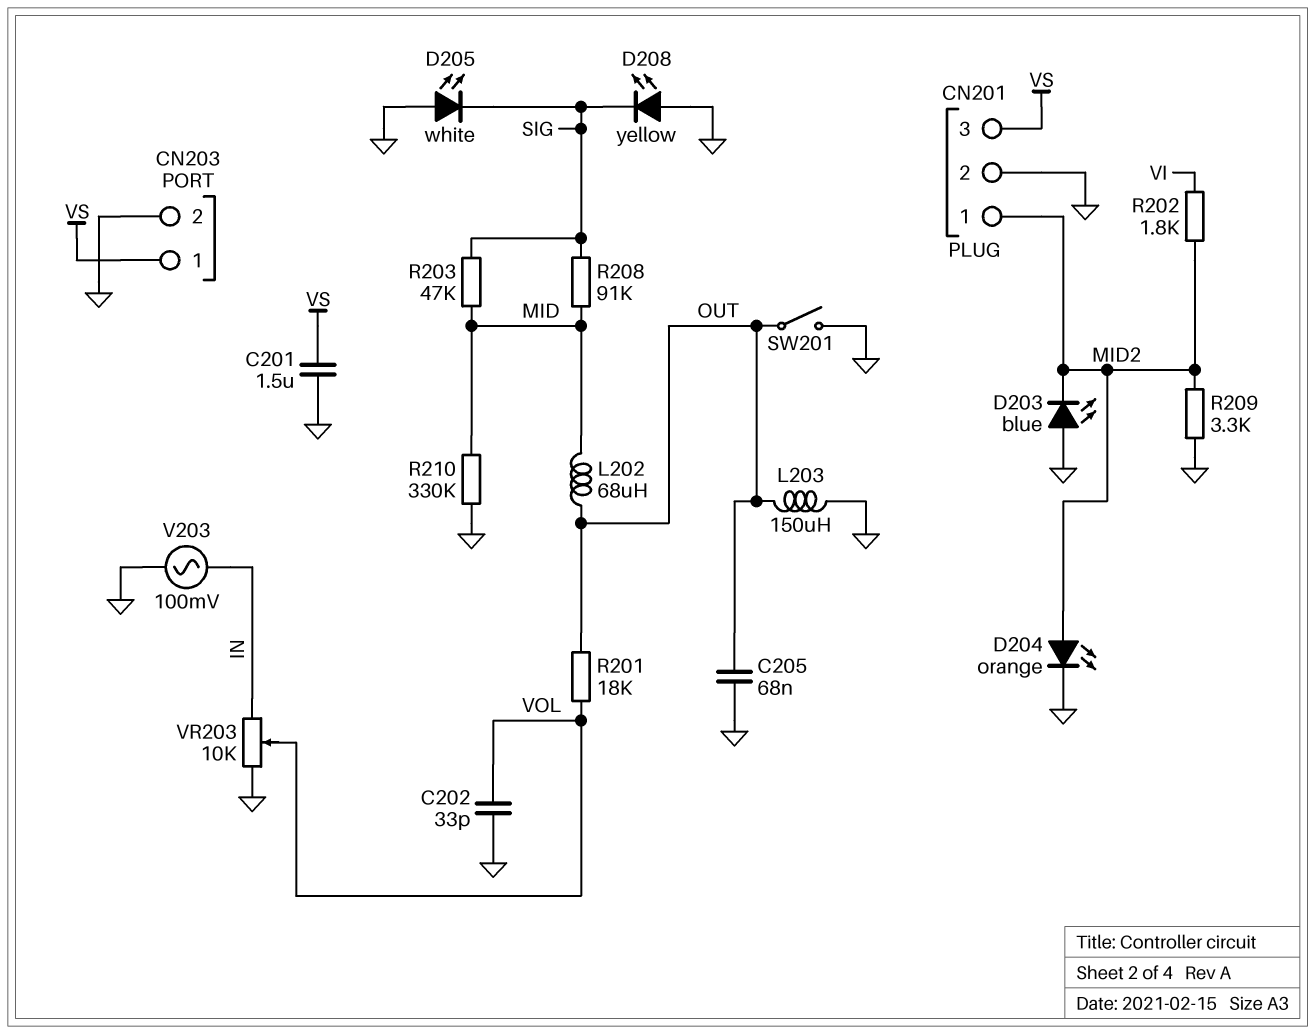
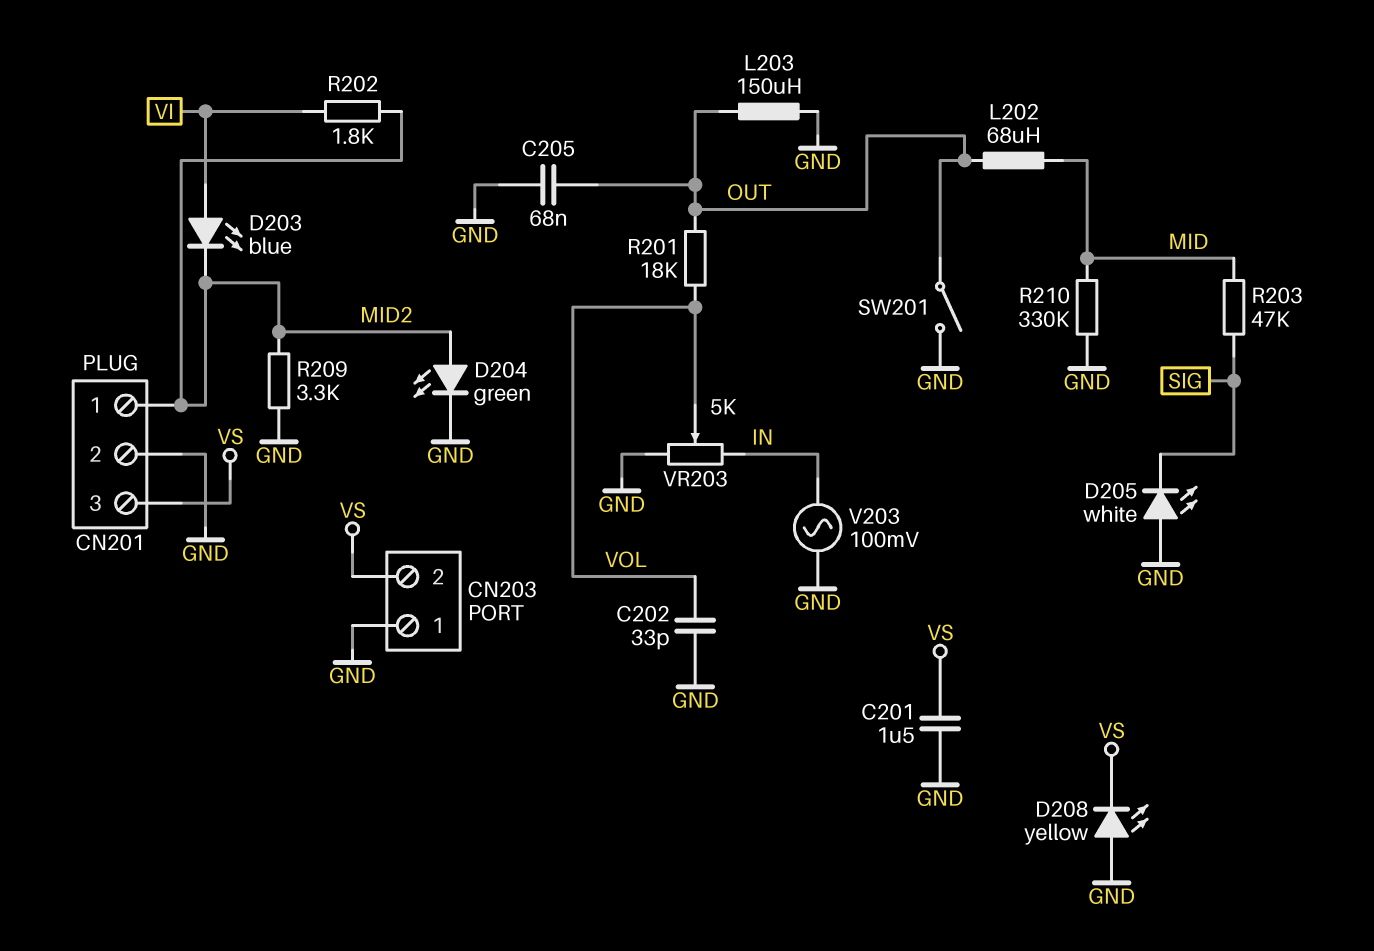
CN203 pin 1: VS -> GND
CN203 pin 2: GND -> VS
D203: LED blue (A GND, K MID2) -> LED blue (A VI, K MID2)
D204: LED orange (A MID2, K GND) -> LED green (A MID2, K GND)
D208: LED yellow (A GND, K SIG) -> LED yellow (A GND, K VS)
R208: 91k (MID, SIG) -> none
VR203: 10k (GND, IN, wiper VOL) -> 5k (GND, IN, wiper VOL)

